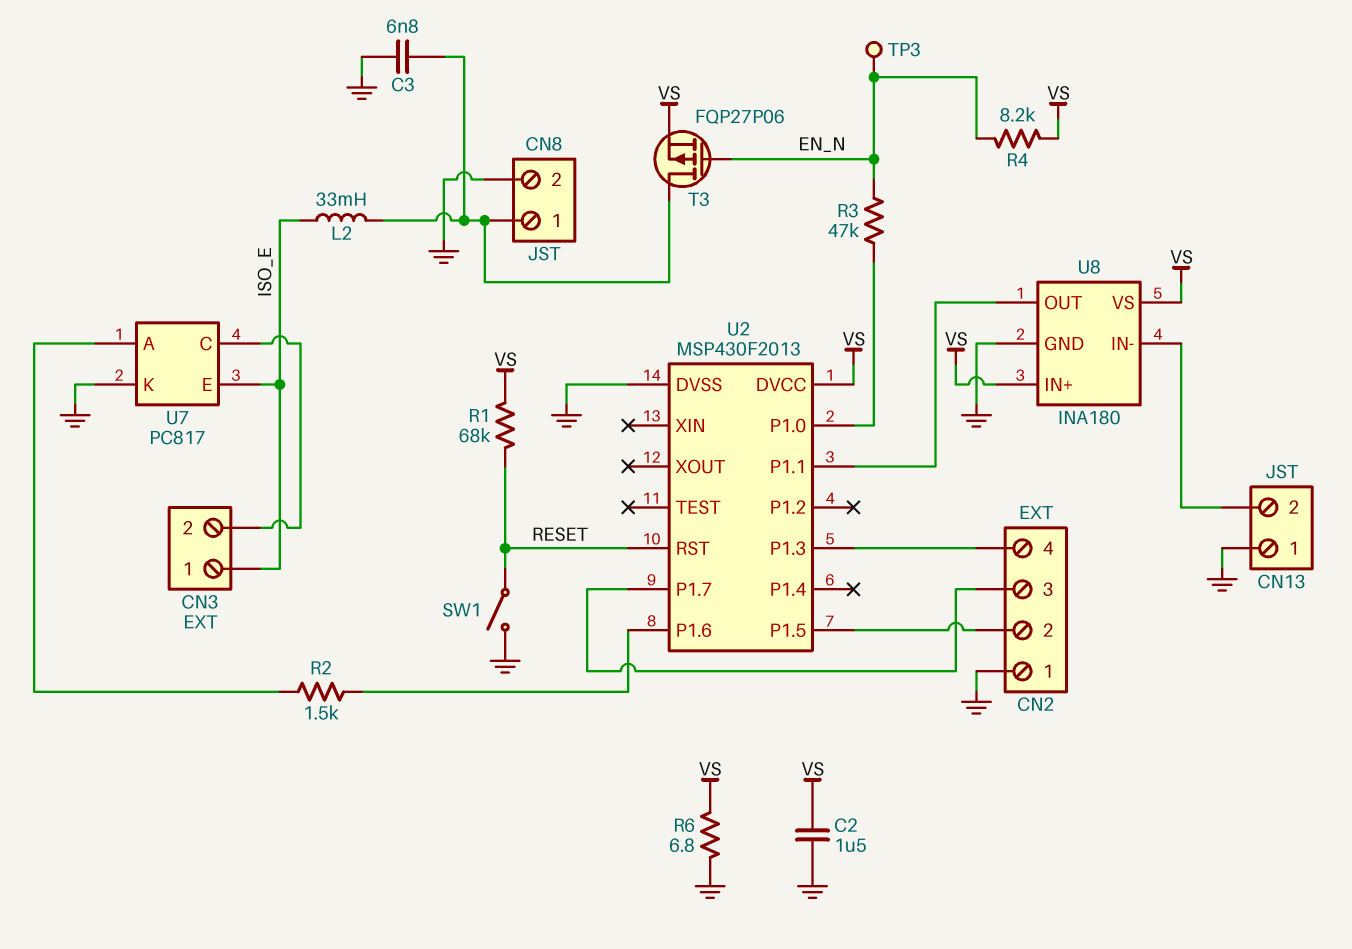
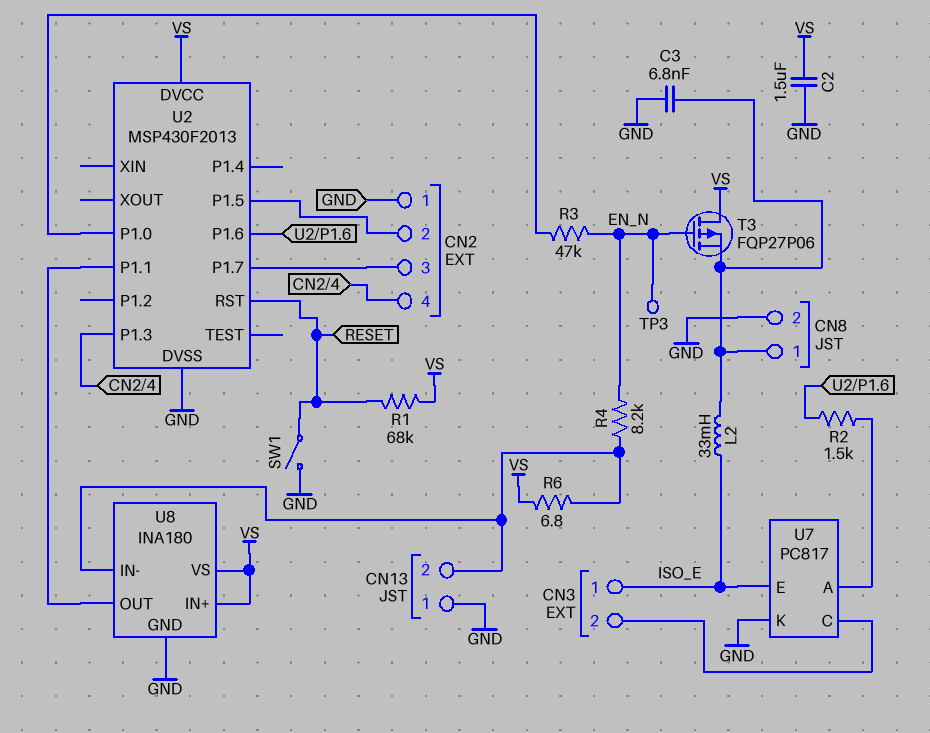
R4: 8.2k (EN_N, VS) -> 8.2k (CN13/2, EN_N)
R6: 6.8 (GND, VS) -> 6.8 (CN13/2, VS)
T3: PMOS FQP27P06 (G EN_N, D CN8/1, S VS) -> PMOS FQP27P06 (G EN_N, D VS, S CN8/1)

